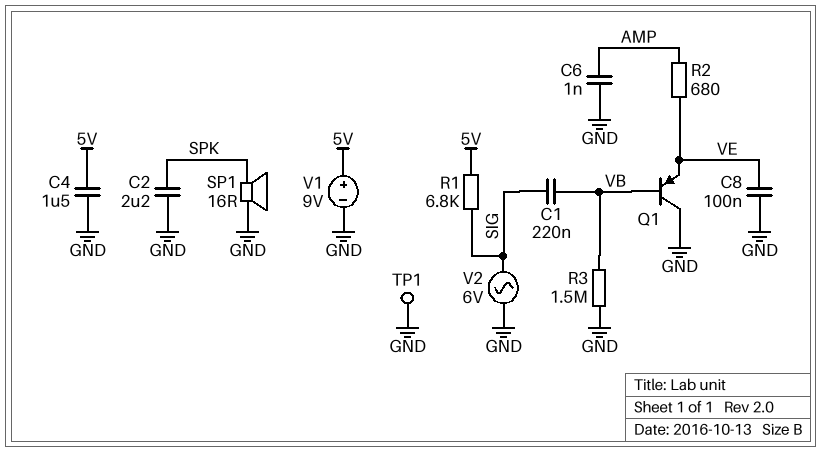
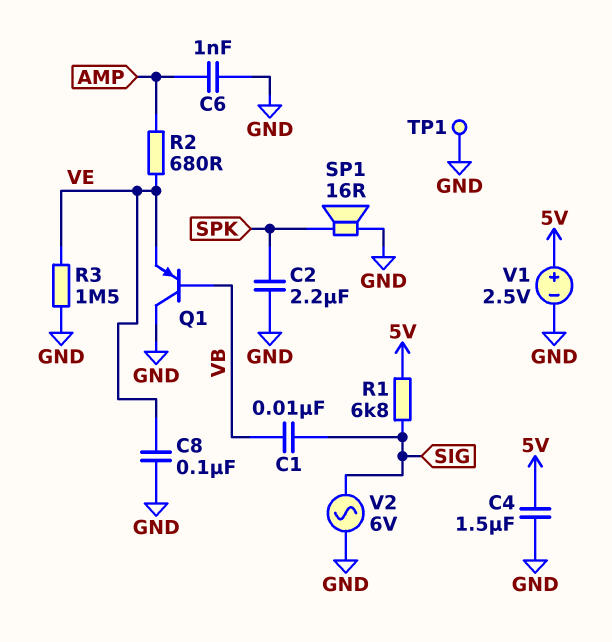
C1: 220nF (SIG, VB) -> 10nF (SIG, VB)
R3: 1.5M (GND, VB) -> 1.5M (GND, VE)
V1: 9V (plus 5V, minus GND) -> 2.5V (plus 5V, minus GND)

